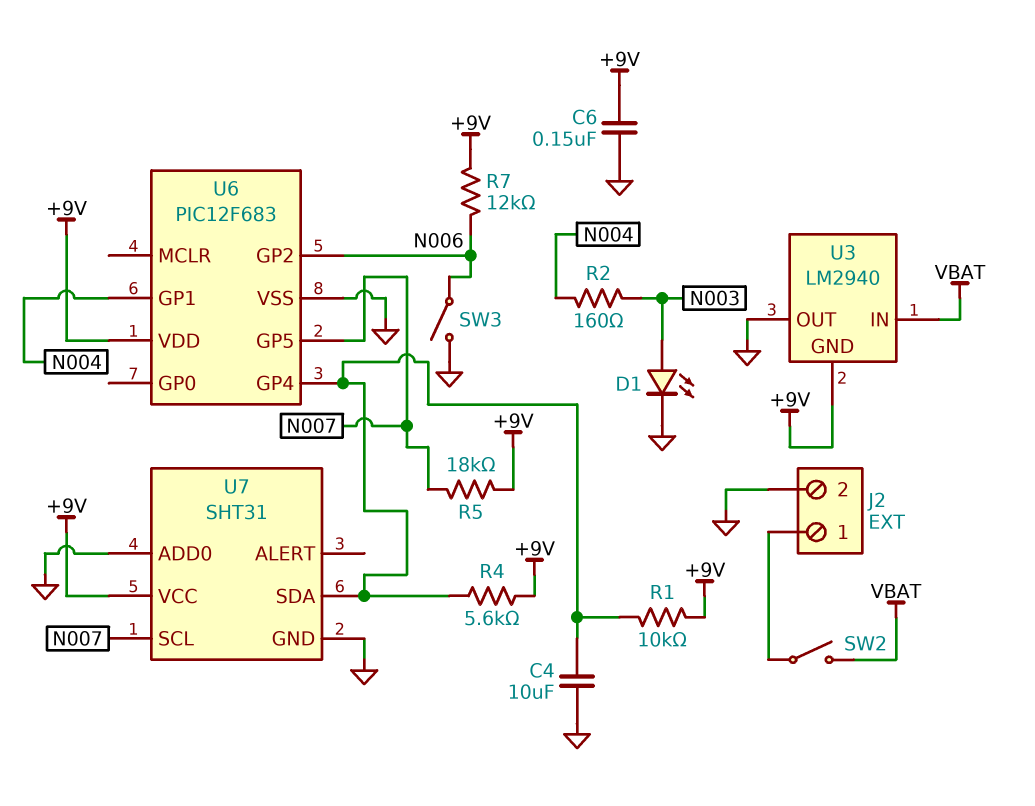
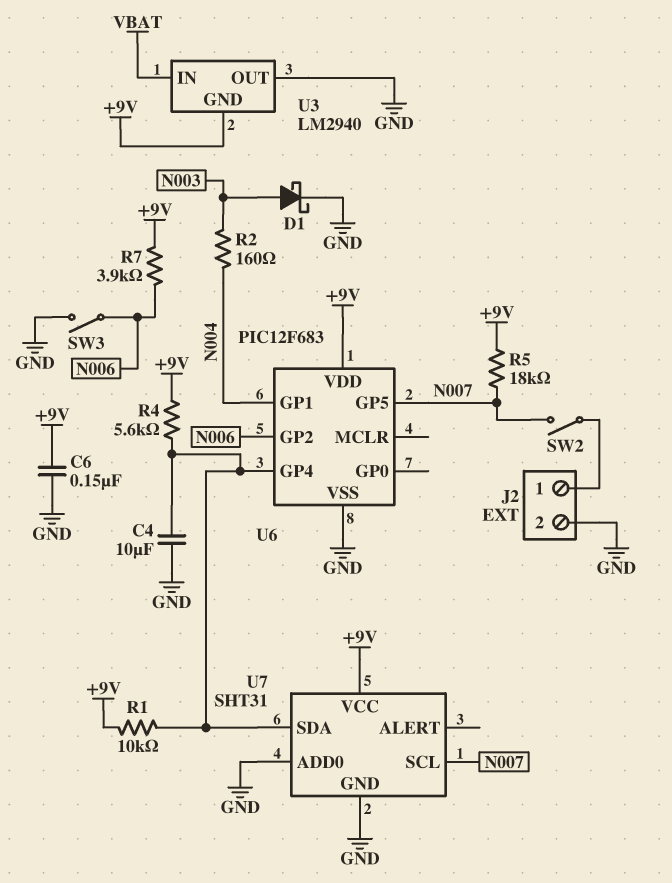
D1: LED (A N003, K GND) -> schottky (A N003, K GND)
R7: 12k (+9V, N006) -> 3.9k (+9V, N006)
SW2: switch (J2/1, VBAT) -> switch (J2/1, N007)

